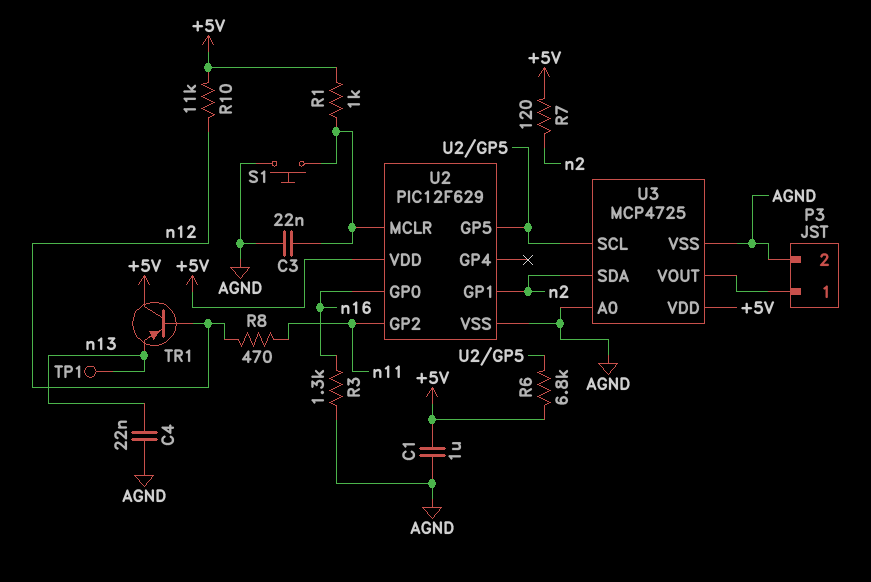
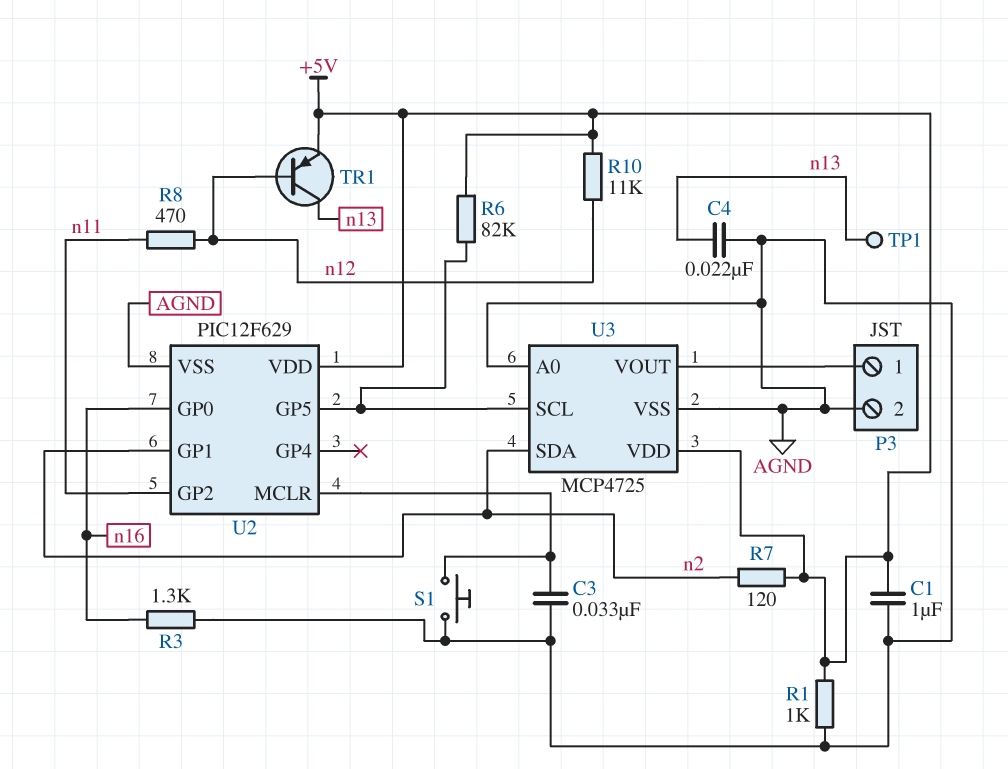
C3: 22nF (AGND, U2/MCLR) -> 33nF (AGND, U2/MCLR)
R1: 1k (+5V, U2/MCLR) -> 1k (+5V, AGND)
R6: 6.8k (+5V, U2/GP5) -> 82k (+5V, U2/GP5)
TR1: PNP (B n12, C +5V, E n13) -> PNP (B n12, C n13, E +5V)

